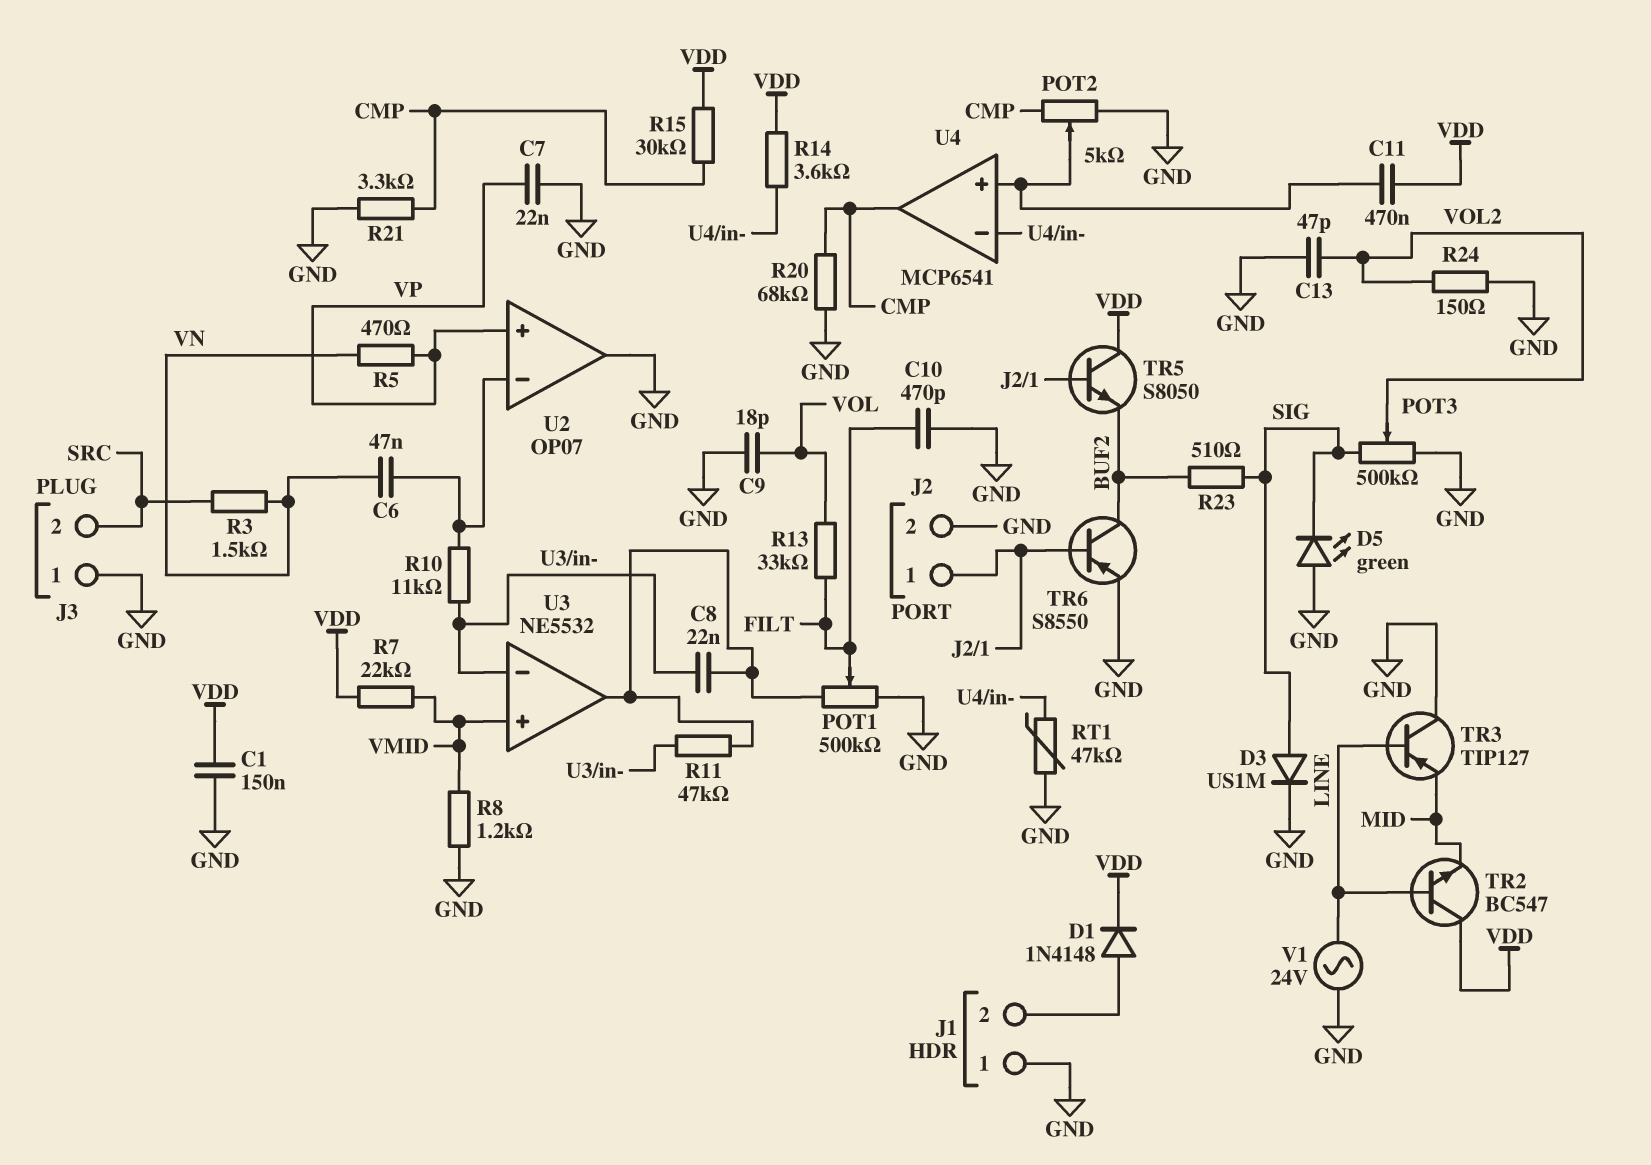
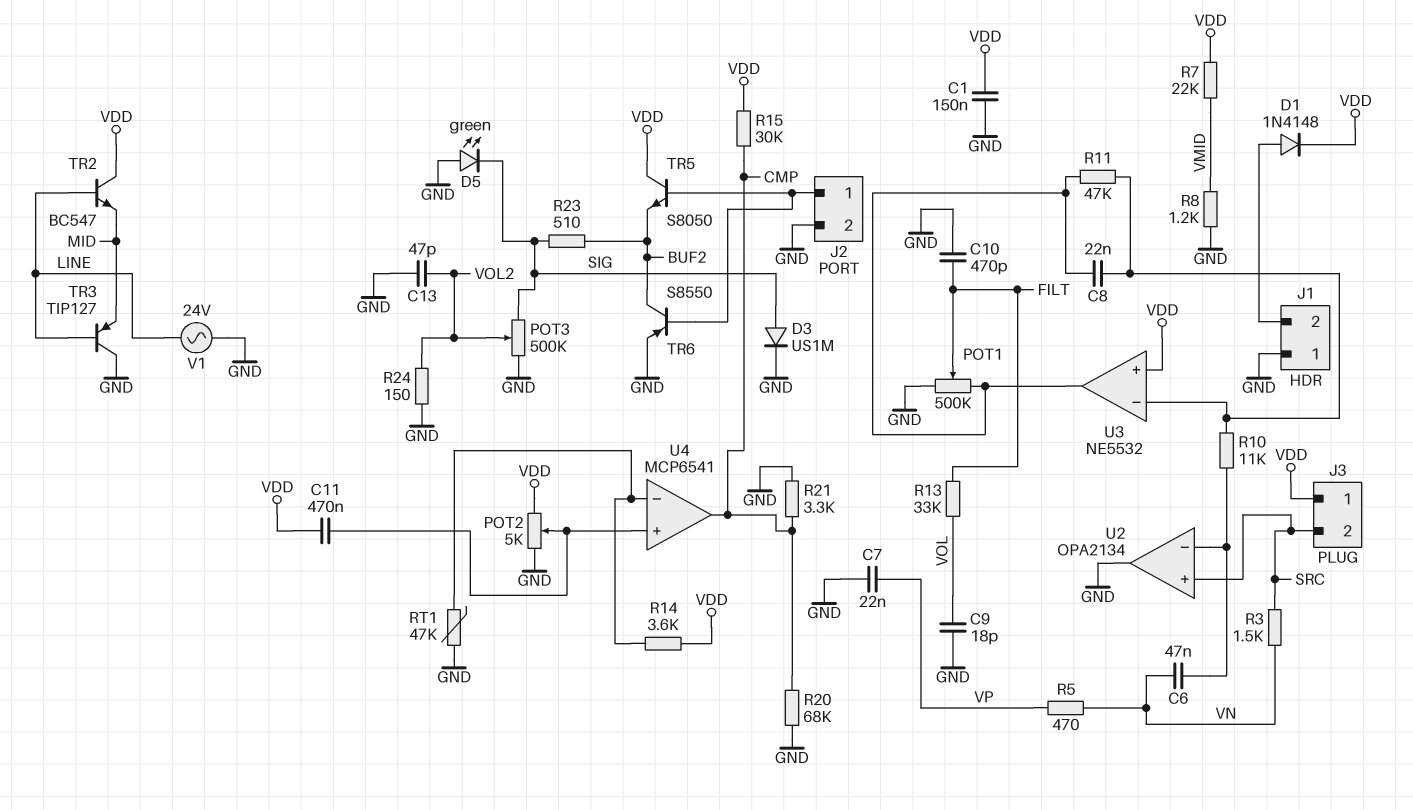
J3 pin 1: GND -> VDD
POT2: 5k (CMP, GND, wiper U4/in+) -> 5k (GND, VDD, wiper U4/in+)
U2: OP07 -> OPA2134
U2 pin in+: VP -> SRC
U3 pin in+: VMID -> VDD

